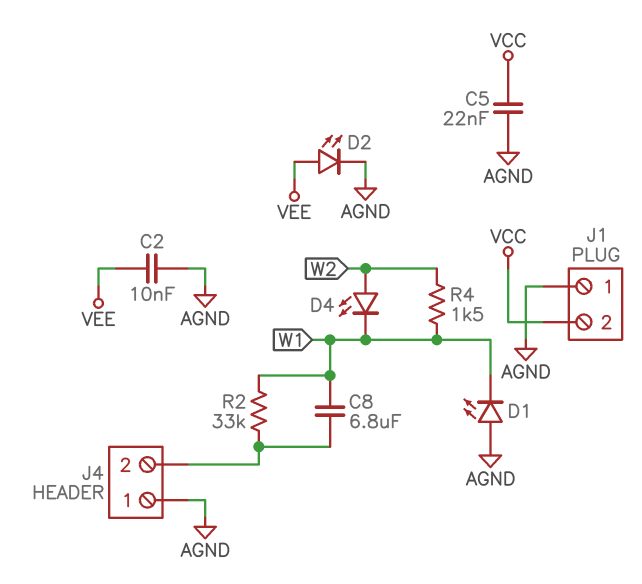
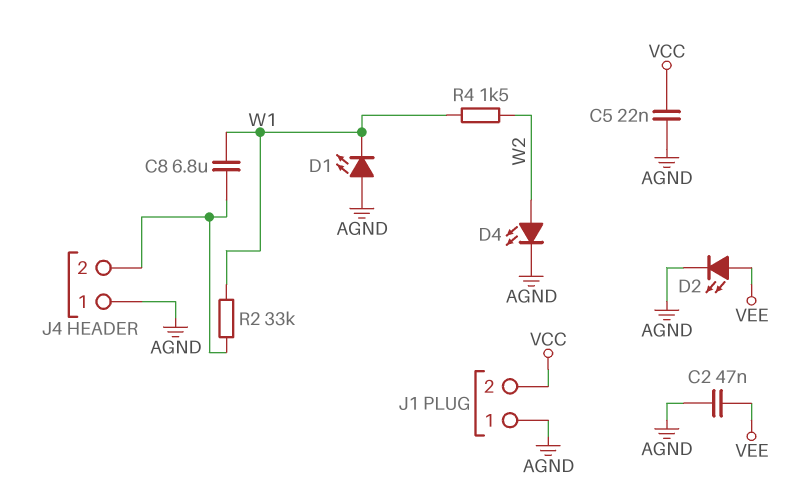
C2: 10nF (AGND, VEE) -> 47nF (AGND, VEE)
D4: LED (A W2, K W1) -> LED (A W2, K AGND)

